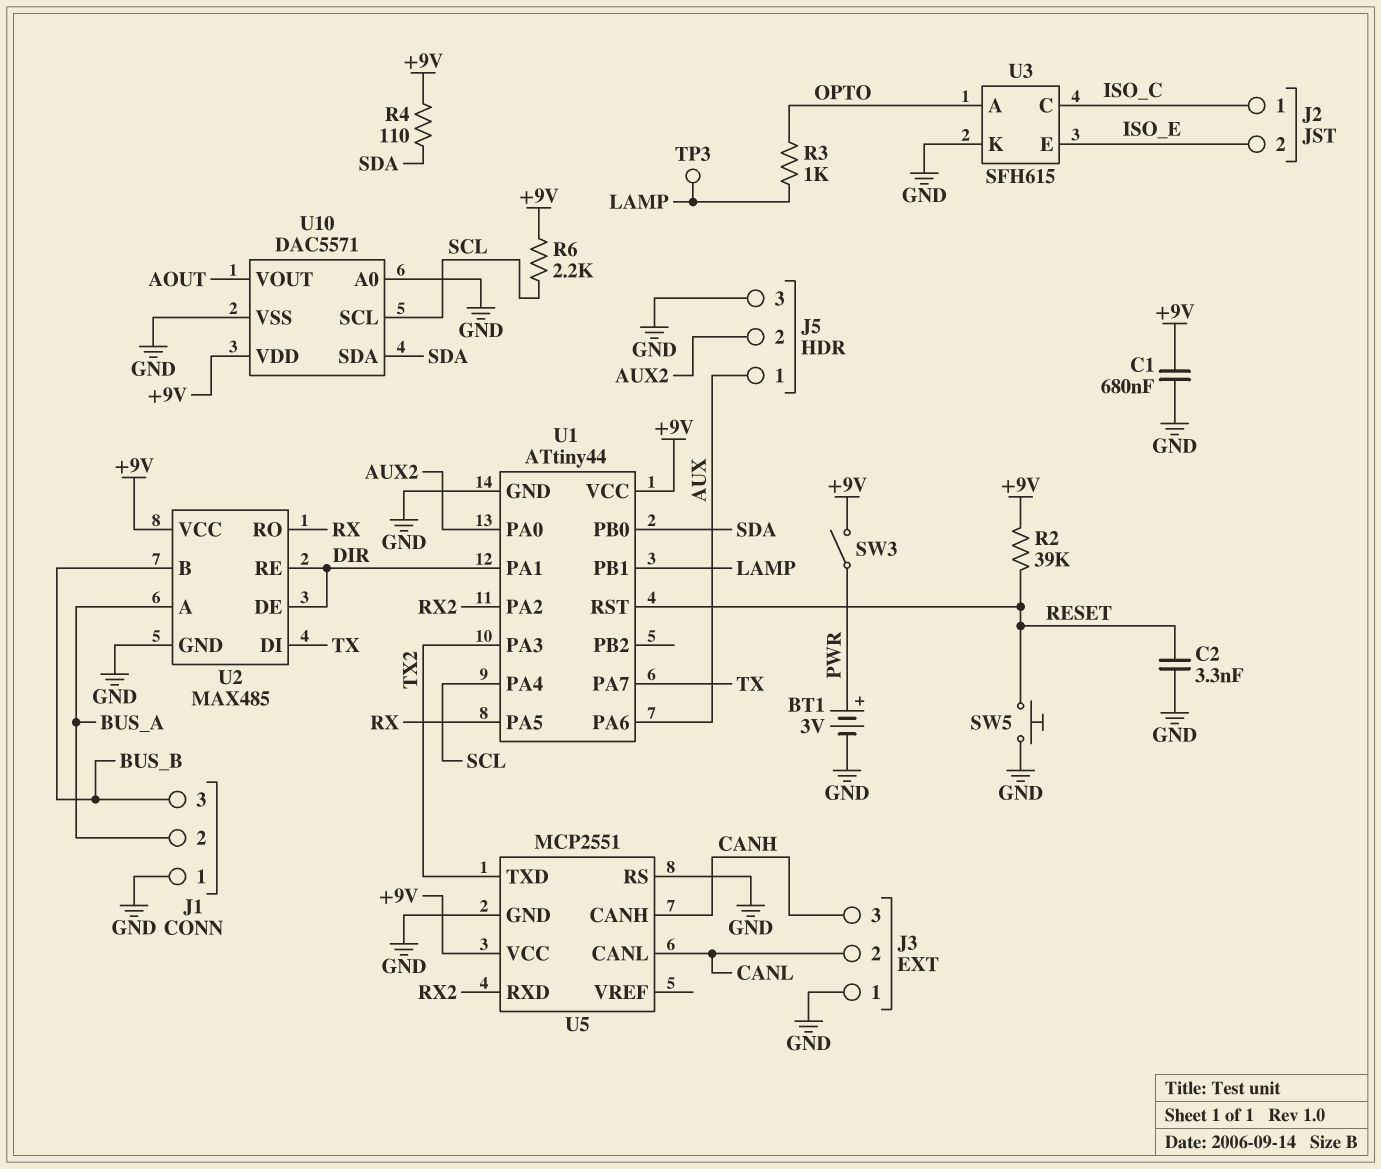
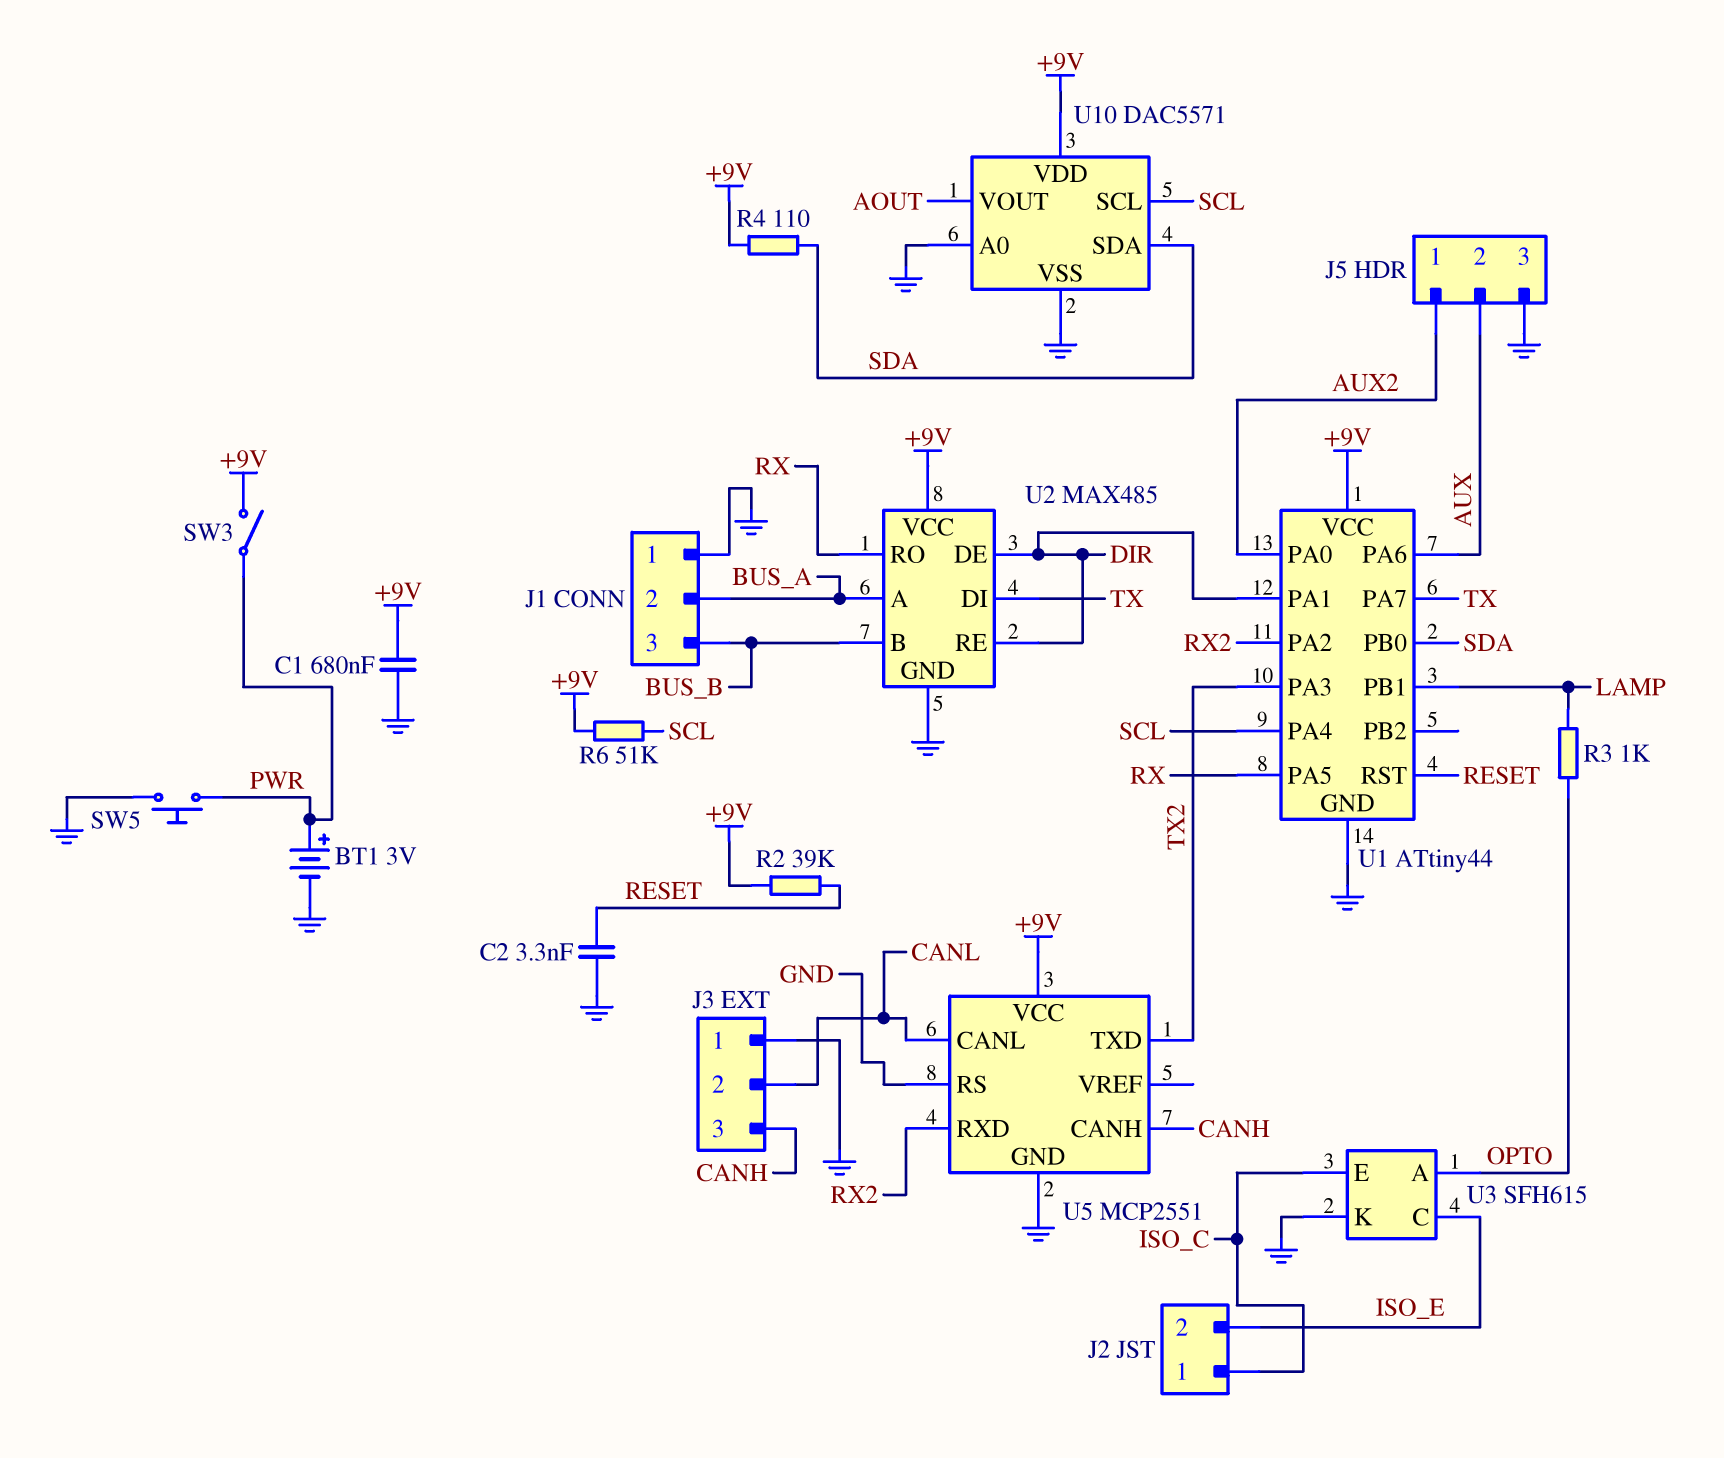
J5 pin 1: AUX -> AUX2
J5 pin 2: AUX2 -> AUX
R6: 2.2k (+9V, SCL) -> 51k (+9V, SCL)
SW5: button (GND, RESET) -> button (GND, PWR)
TP3: test point (LAMP) -> none
U3 pin C: ISO_C -> ISO_E
U3 pin E: ISO_E -> ISO_C

